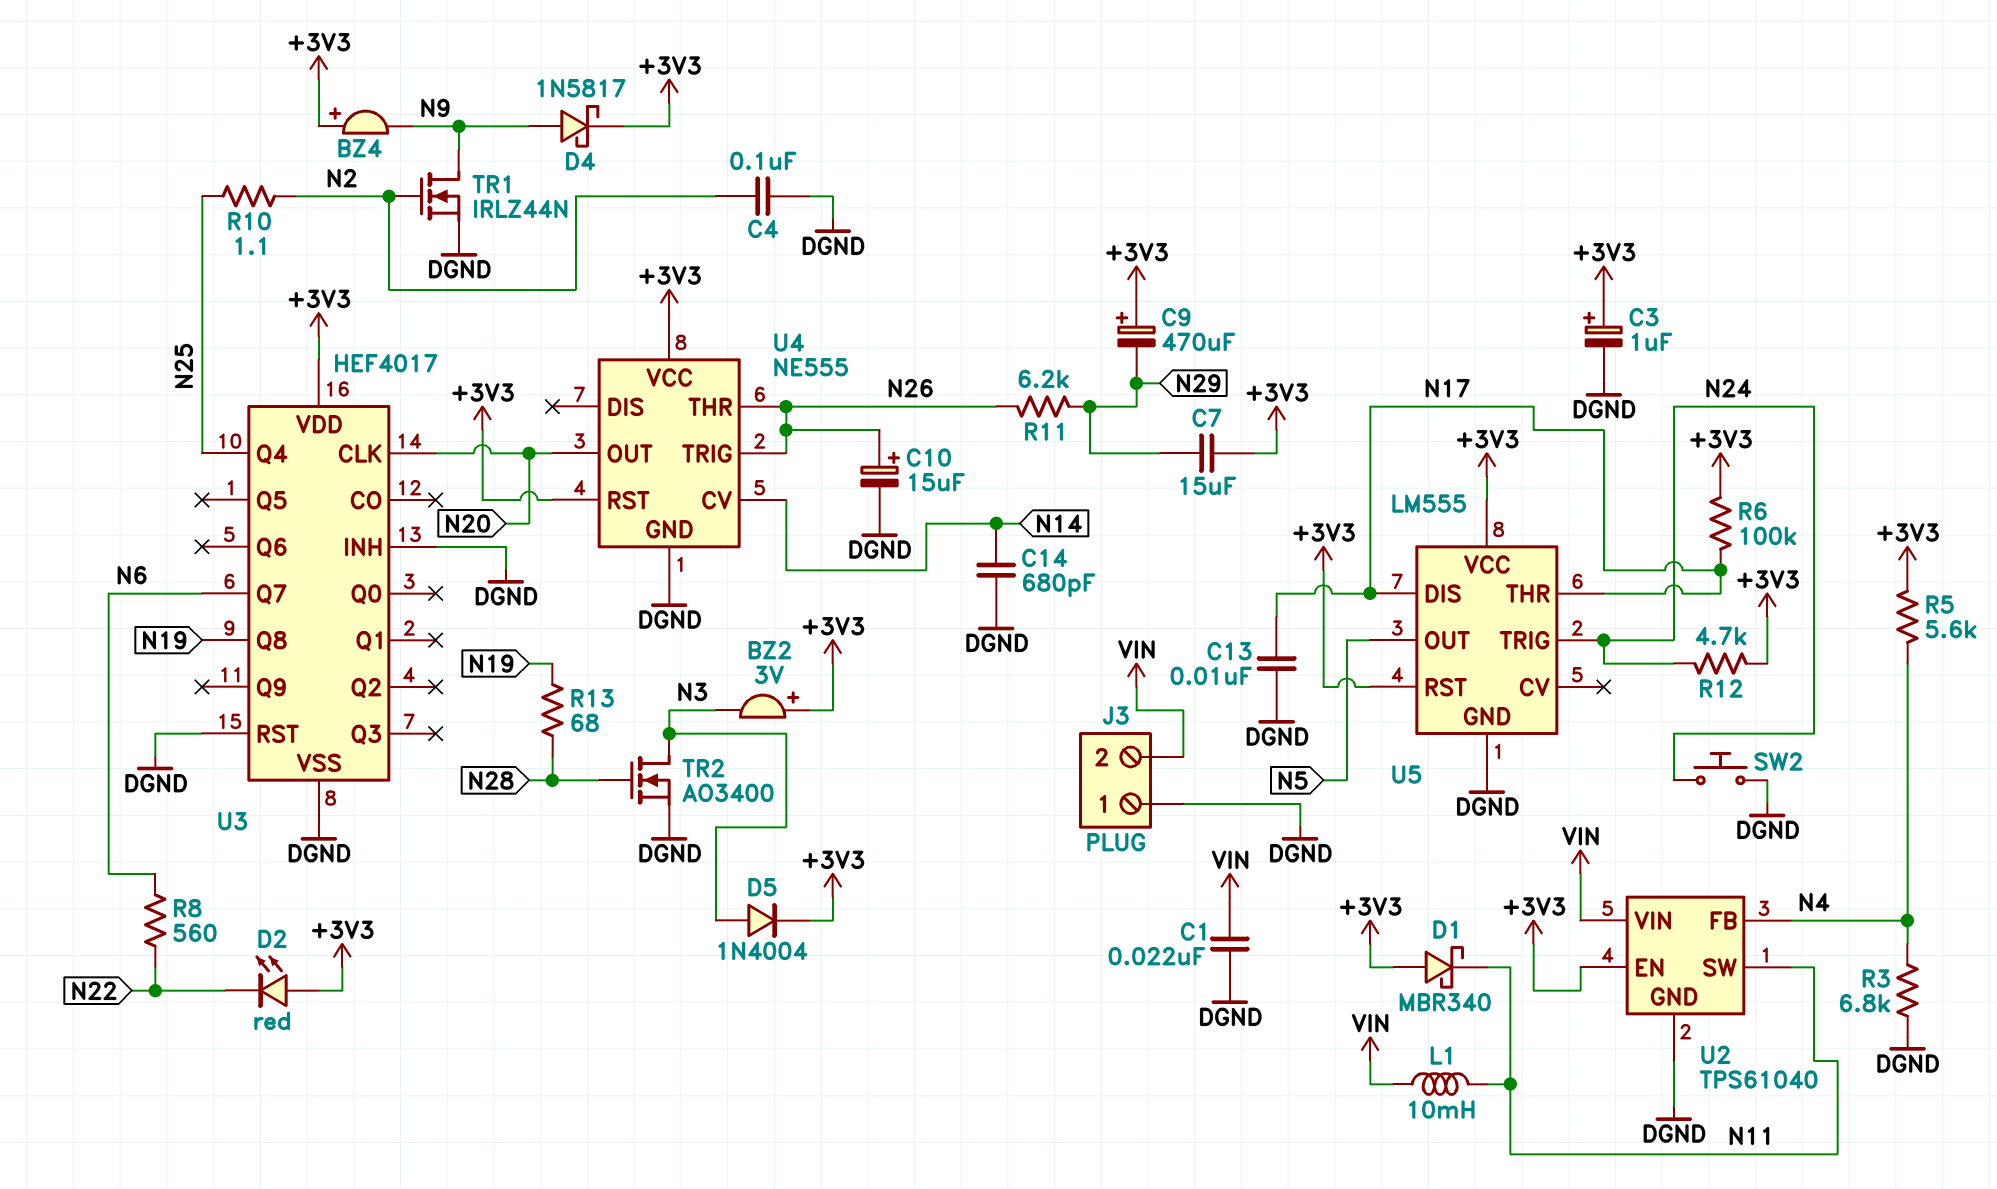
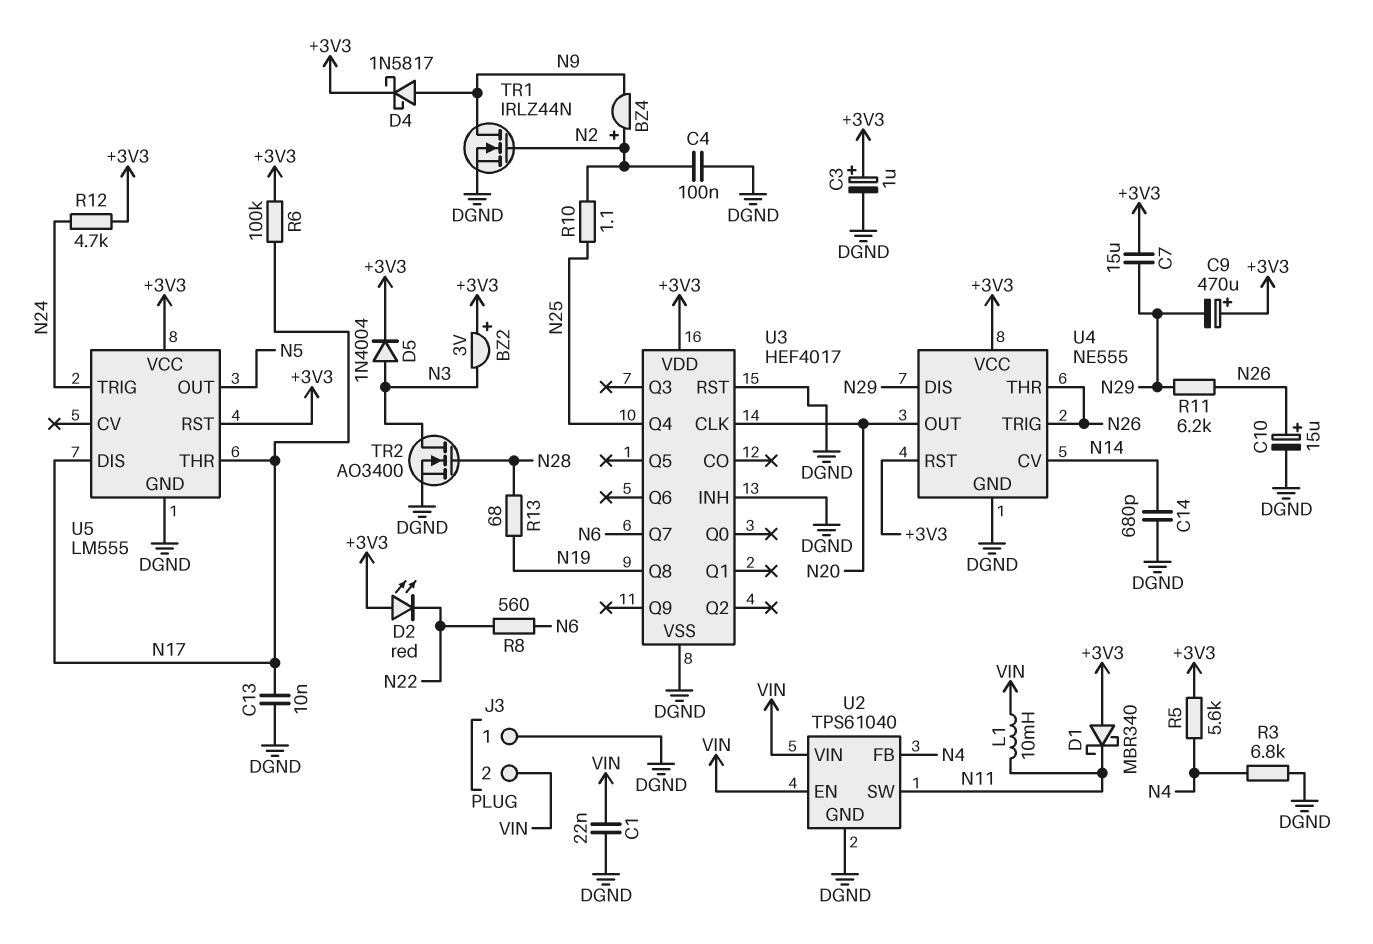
BZ4: buzzer (plus +3V3, minus N9) -> buzzer (plus N2, minus N9)
SW2: button (DGND, N24) -> none
U2 pin EN: +3V3 -> VIN
U4 pin DIS: none -> N29

